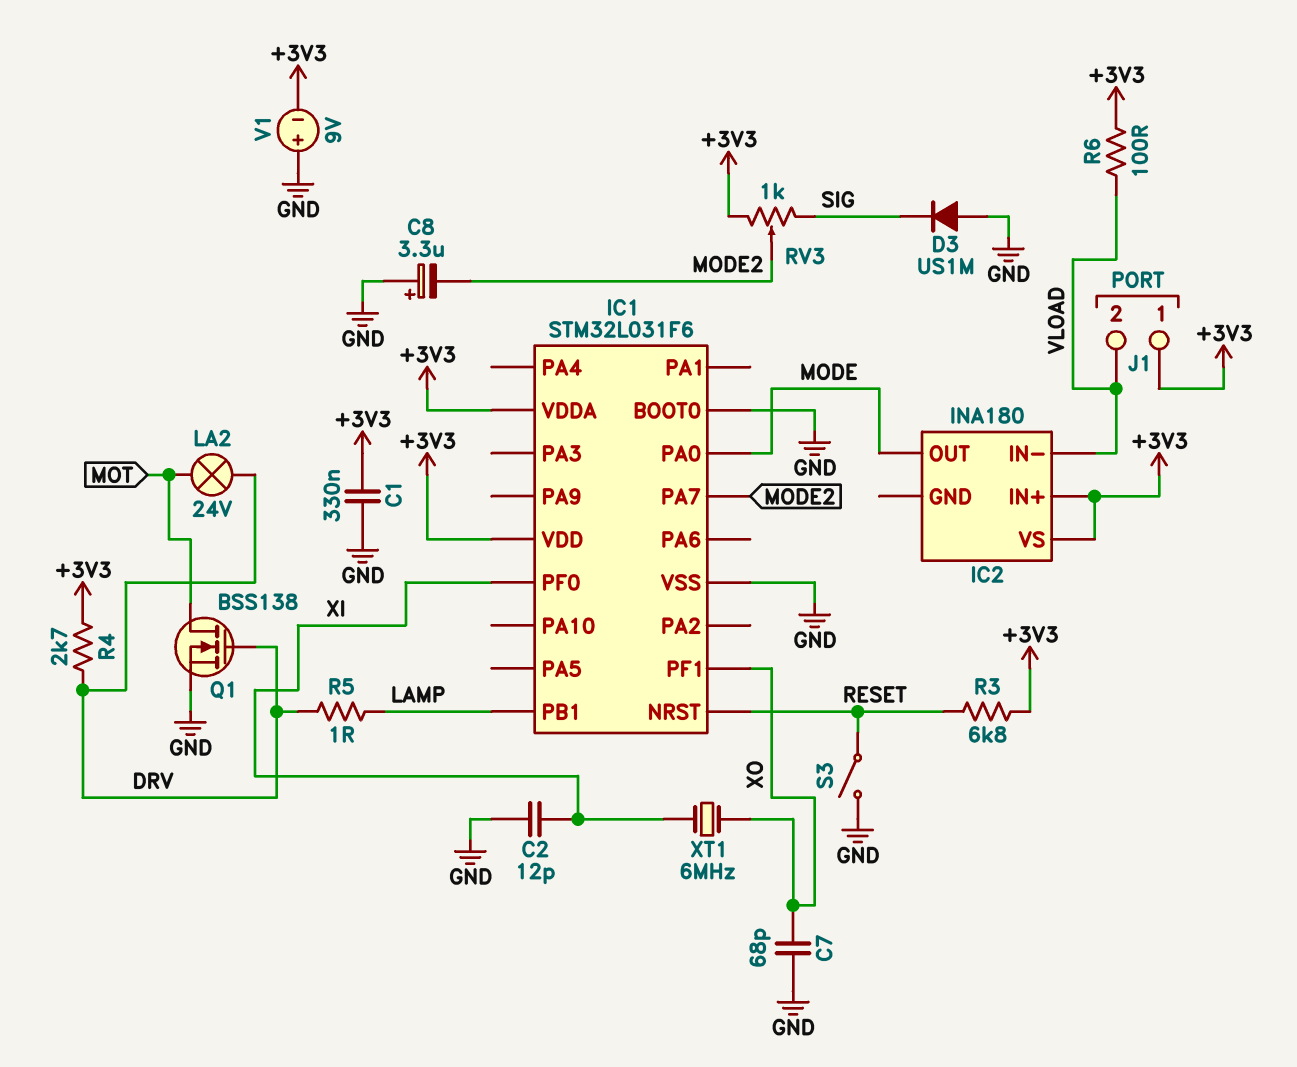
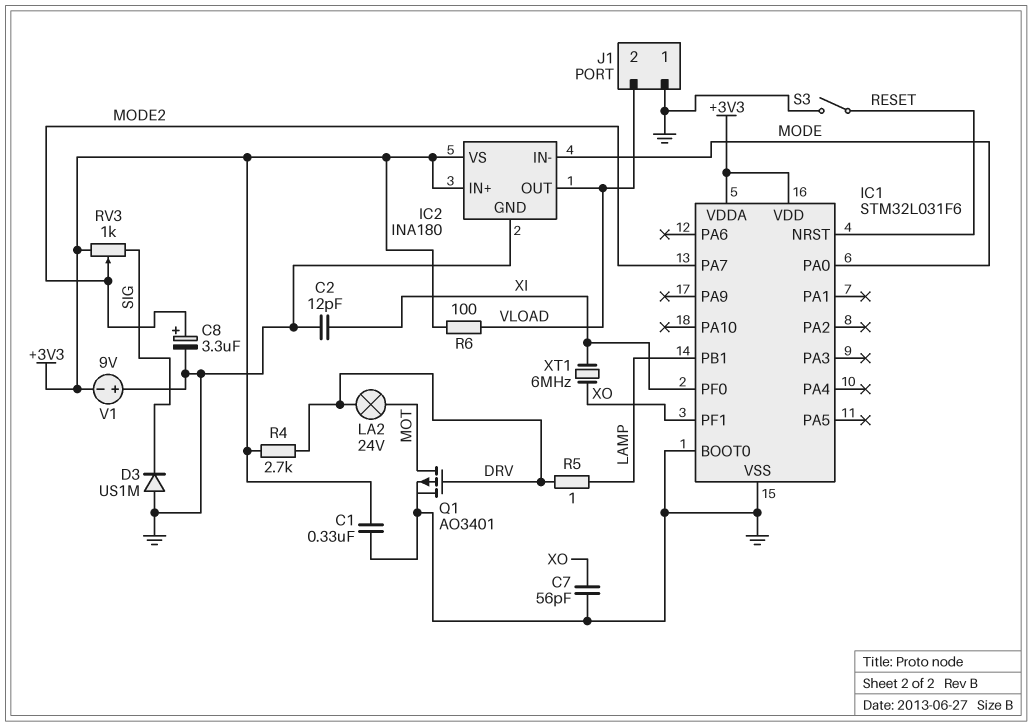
C7: 68pF (GND, XO) -> 56pF (GND, XO)
C8: 3.3uF (plus GND, minus MODE2) -> 3.3uF (plus MODE2, minus GND)
IC2 pin GND: none -> GND
IC2 pin IN-: VLOAD -> MODE
IC2 pin OUT: MODE -> VLOAD
J1 pin 1: +3V3 -> GND
Q1: NMOS BSS138 (G DRV, D MOT, S GND) -> PMOS AO3401 (G DRV, D MOT, S GND)
R3: 6.8k (+3V3, RESET) -> none

